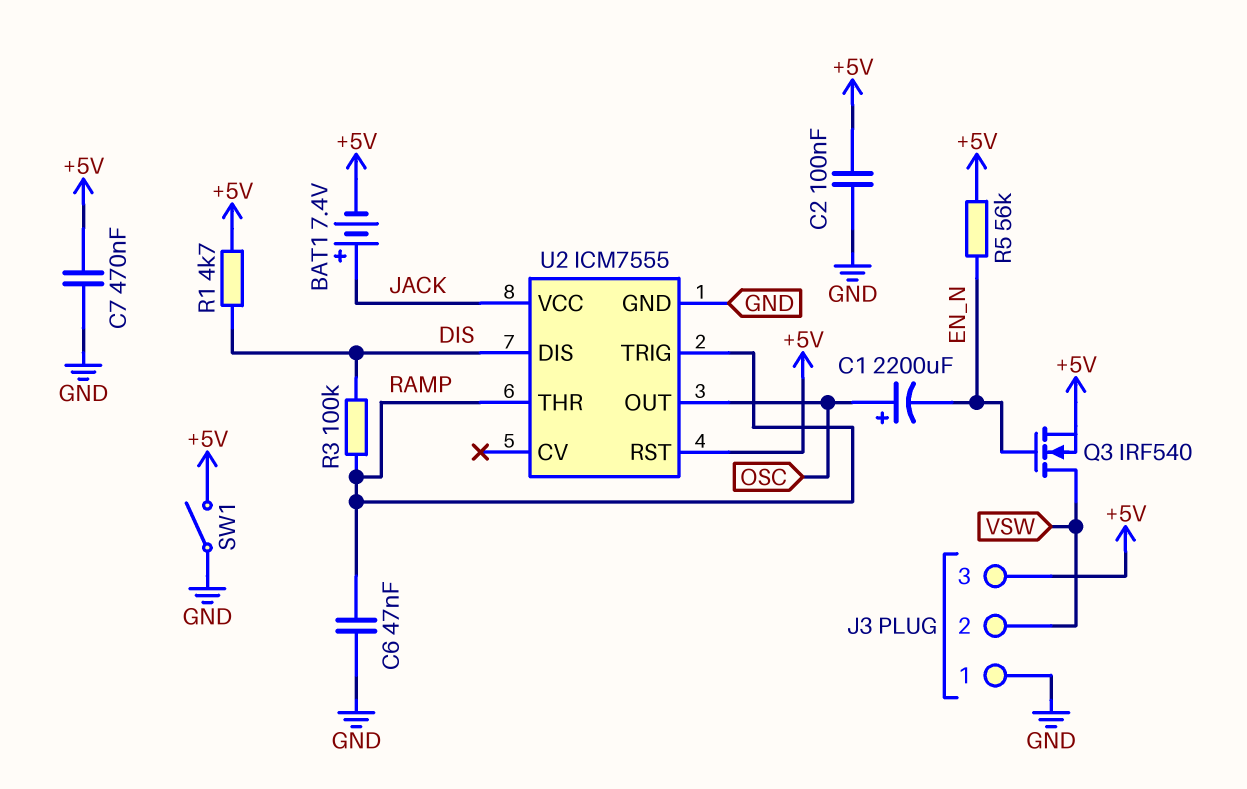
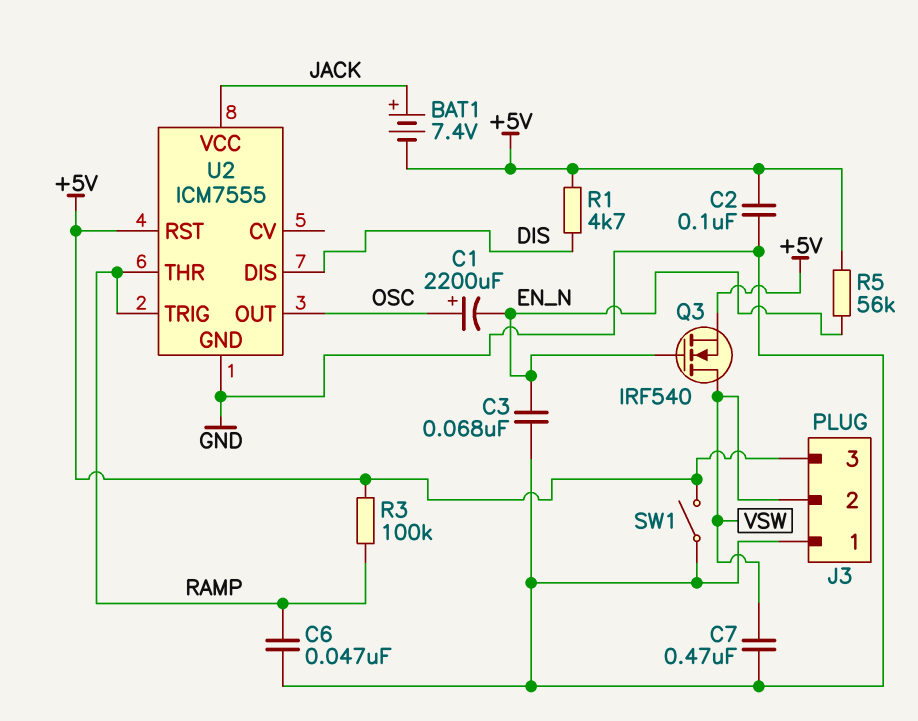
C3: none -> 68nF (EN_N, GND)
C7: 470nF (+5V, GND) -> 470nF (GND, VSW)
R3: 100k (DIS, RAMP) -> 100k (+5V, RAMP)

